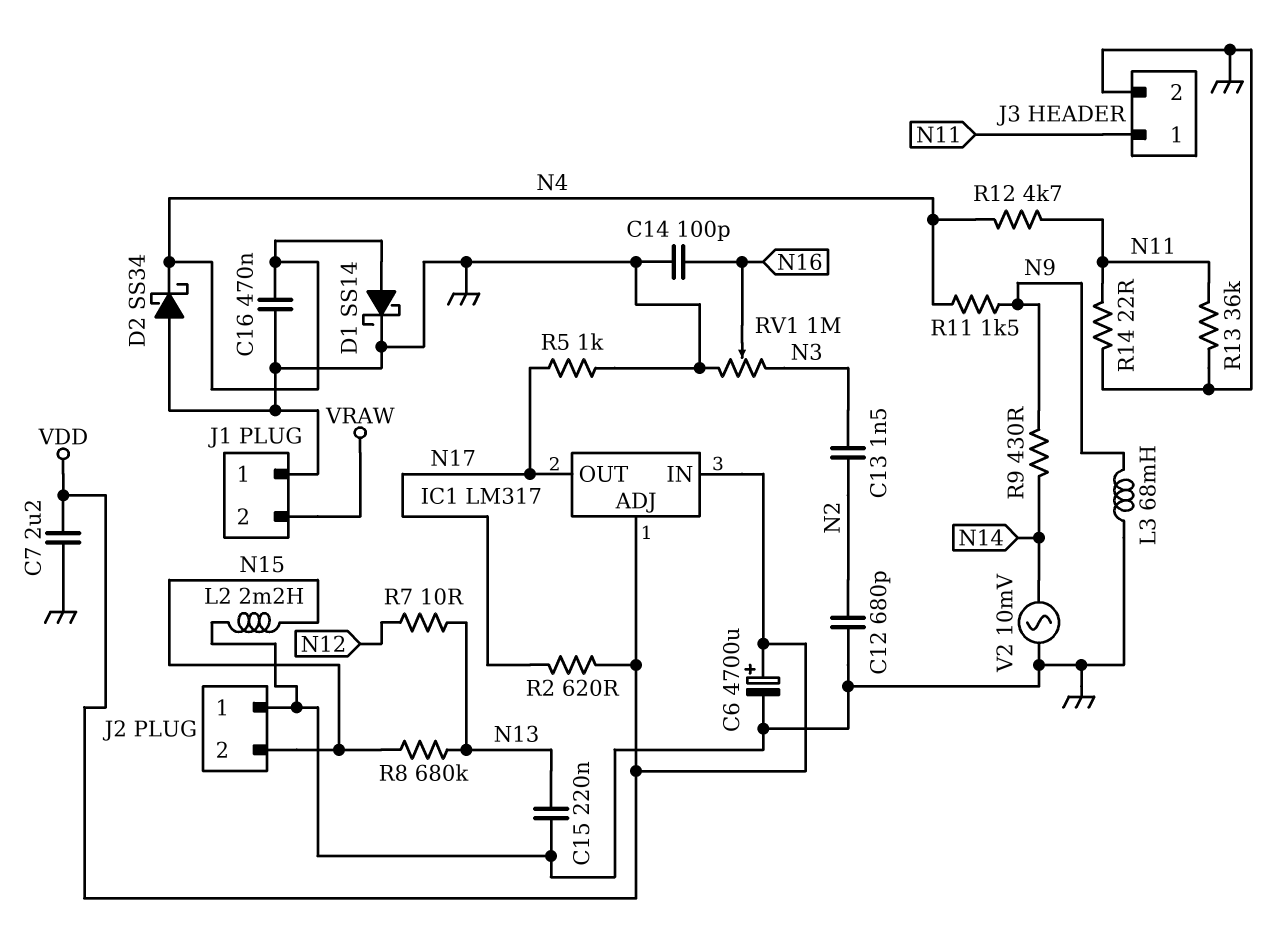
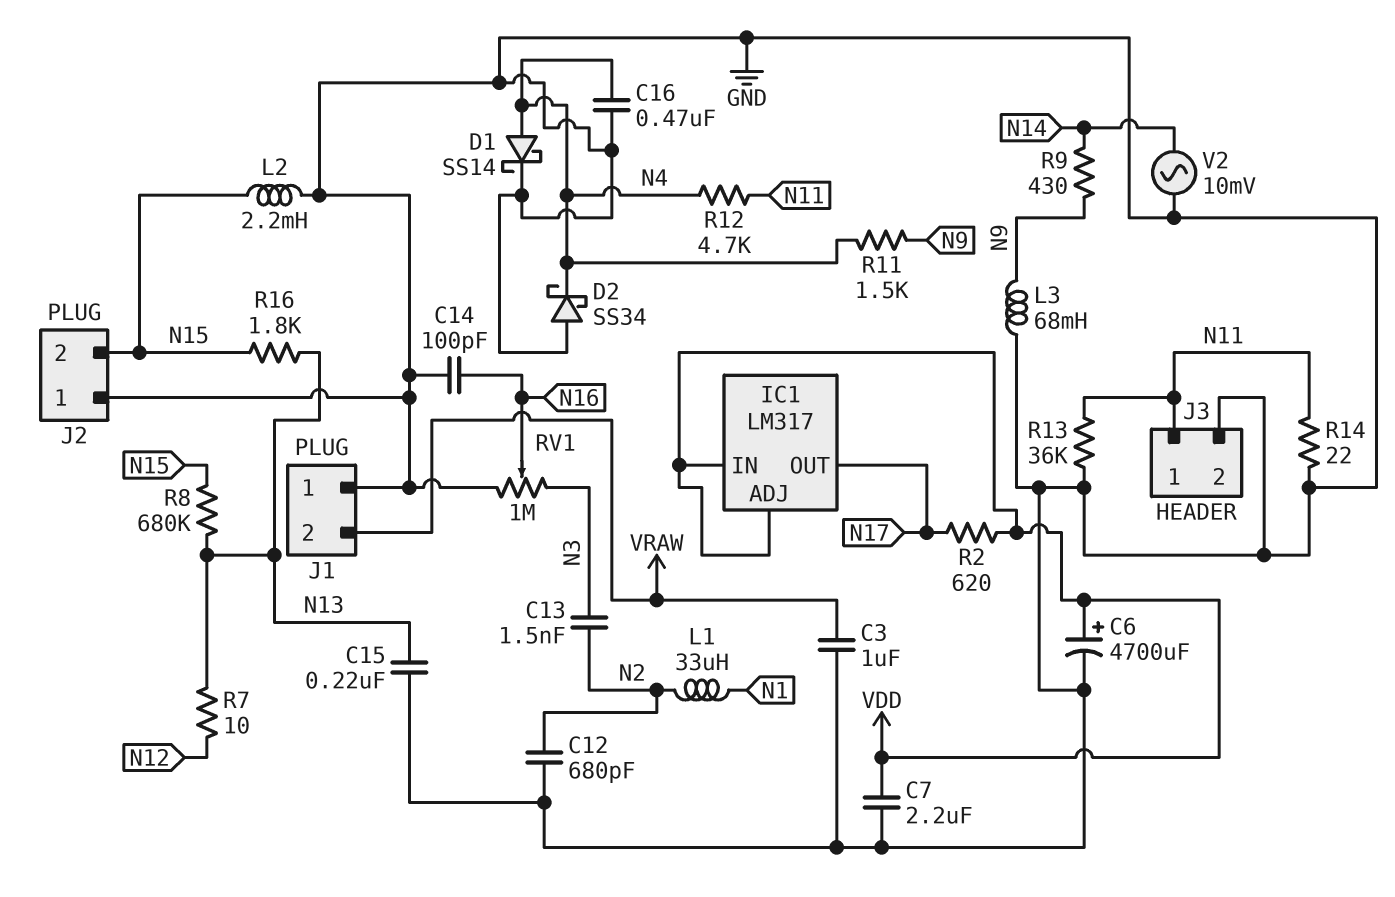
C3: none -> 1uF (GND, VRAW)
L1: none -> 33uH (N1, N2)
R5: 1k (GND, N17) -> none
R16: none -> 1.8k (N13, N15)

